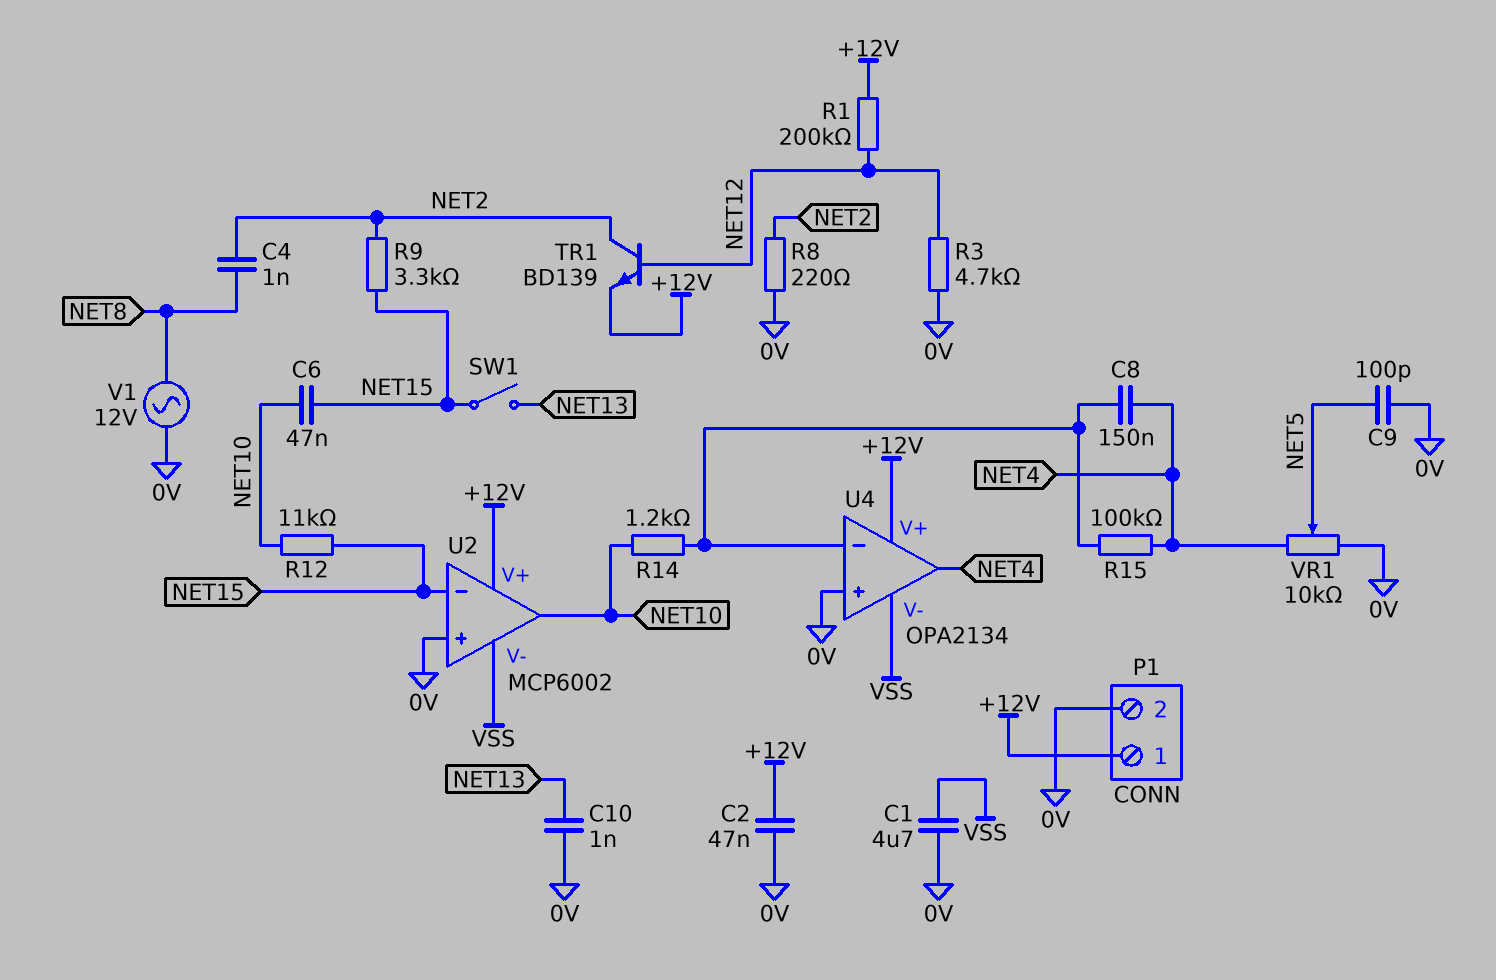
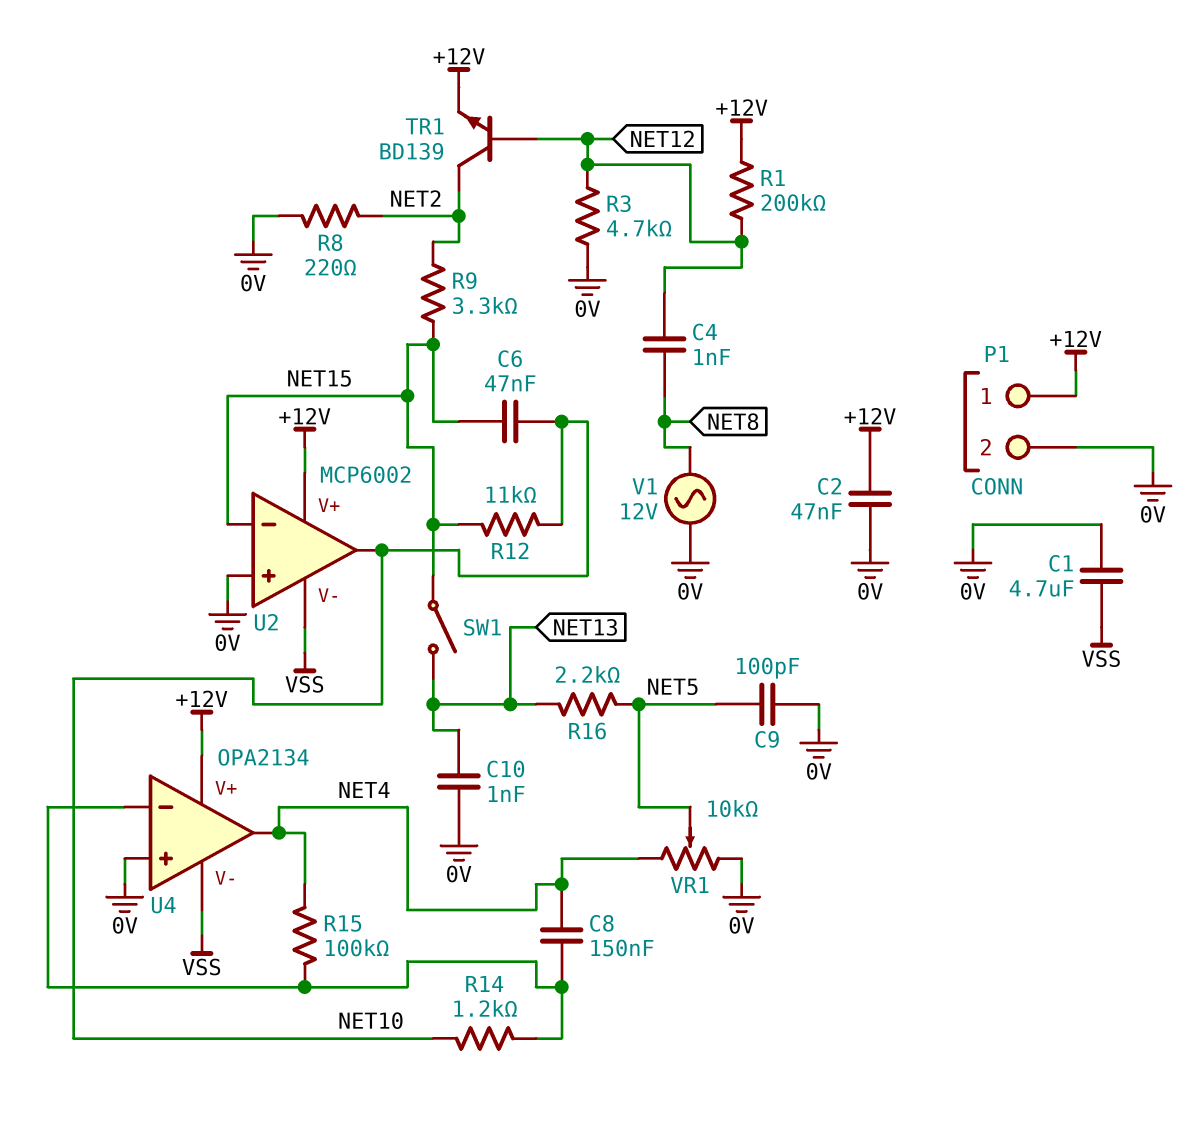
C4: 1nF (NET2, NET8) -> 1nF (NET8, NET12)
R16: none -> 2.2k (NET5, NET13)

